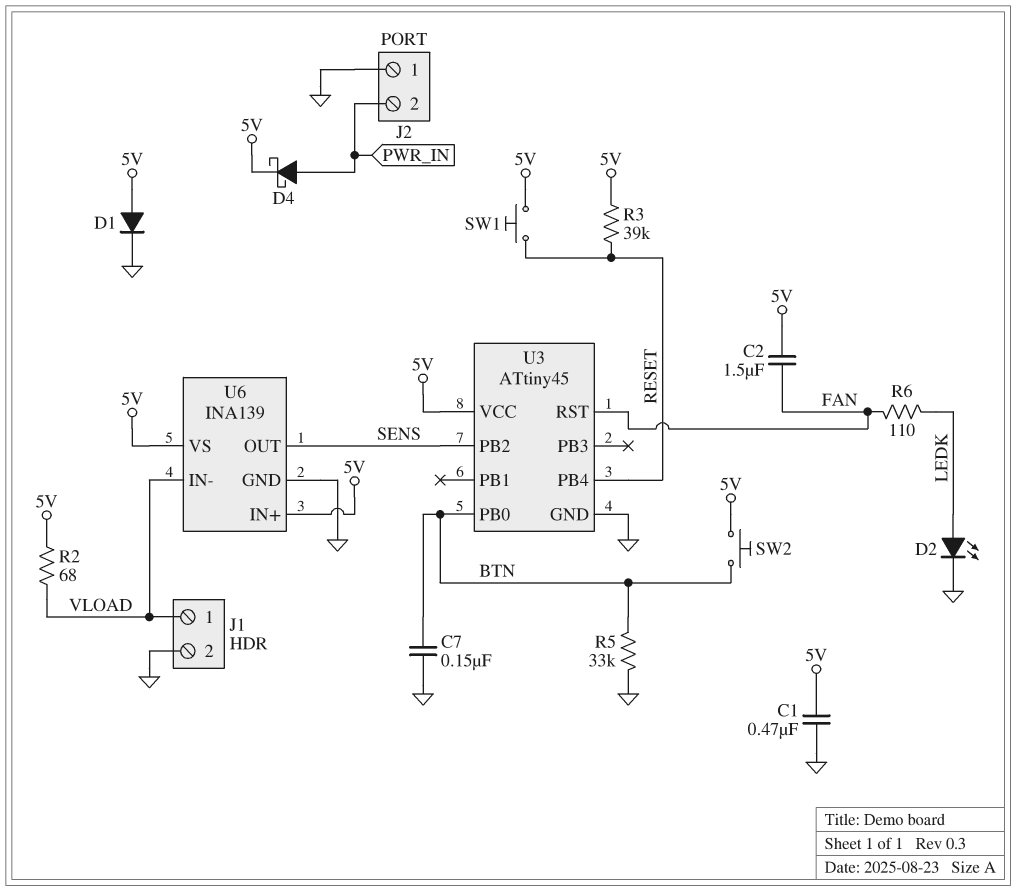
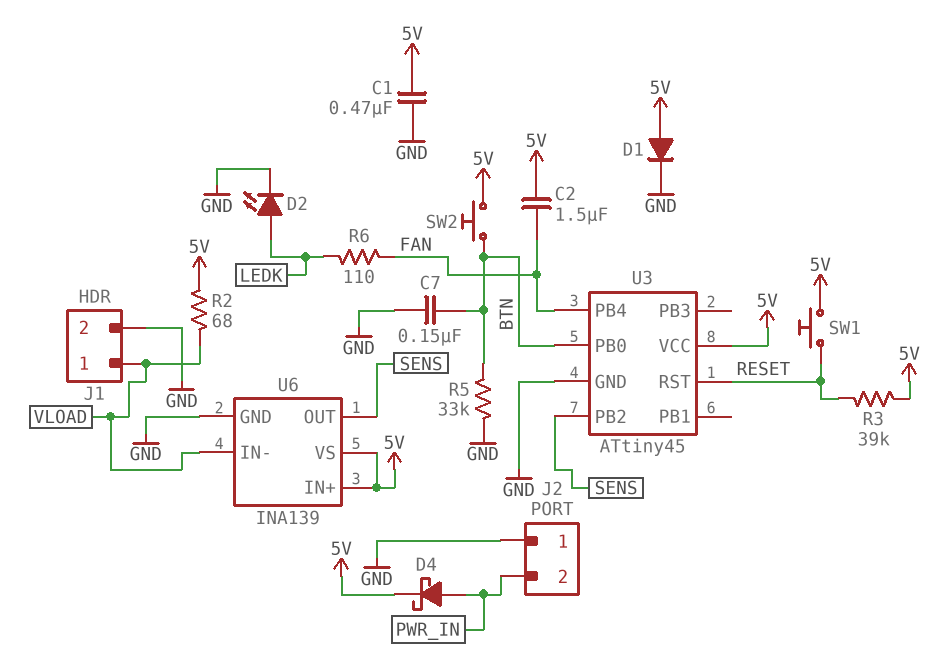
U3 pin PB4: RESET -> FAN
U3 pin RST: FAN -> RESET

